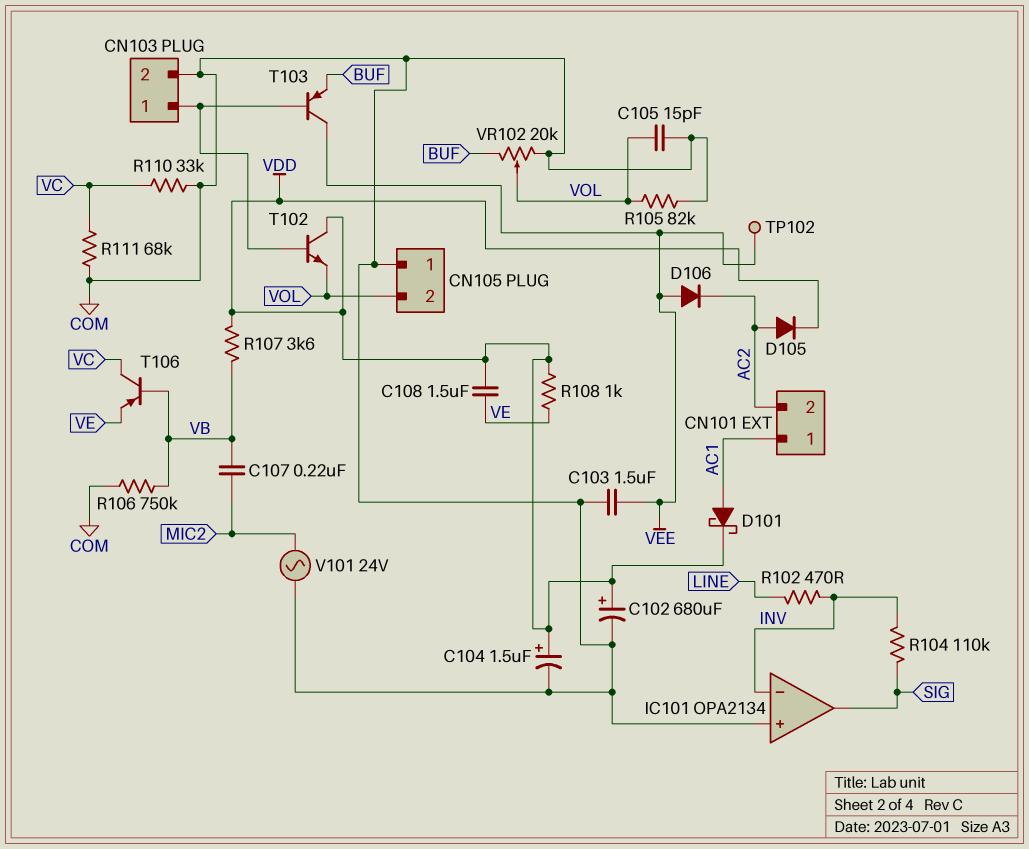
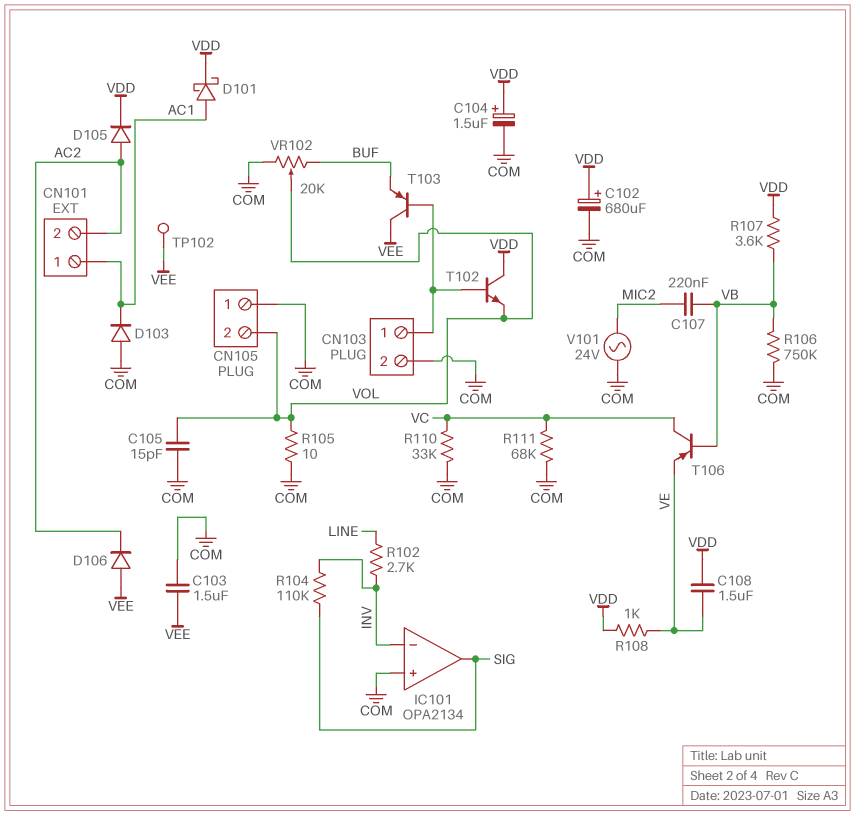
D103: none -> diode (A COM, K AC1)
R102: 470 (INV, LINE) -> 2.7k (INV, LINE)
R105: 82k (COM, VOL) -> 10 (COM, VOL)

